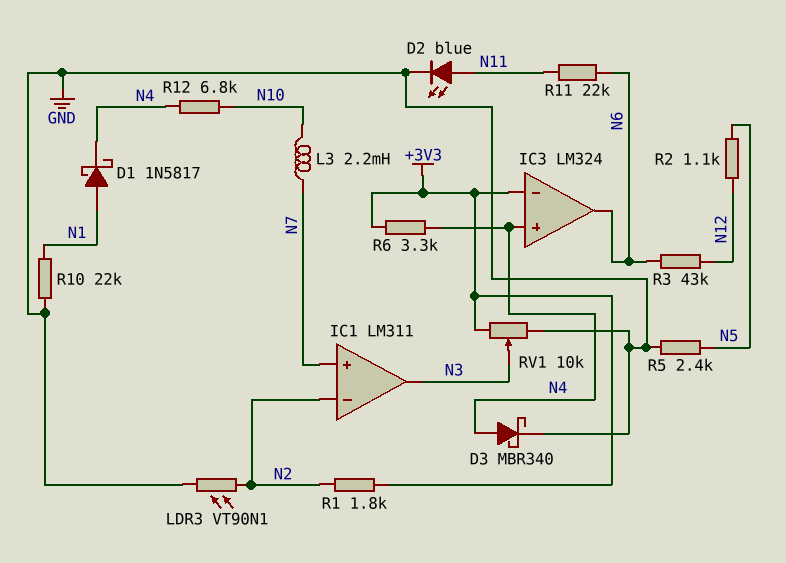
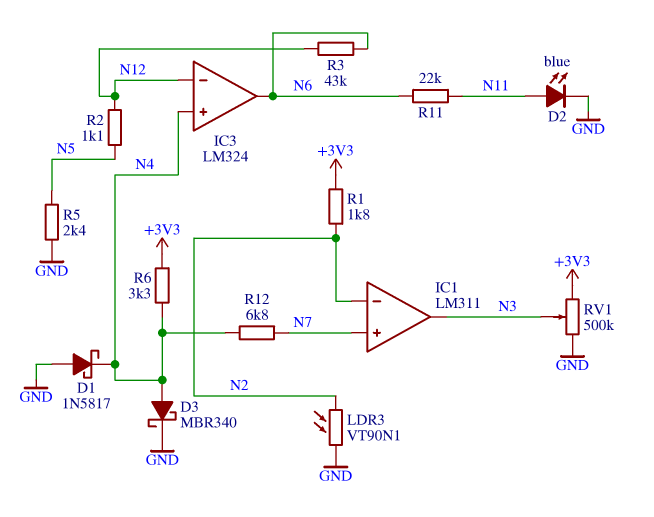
D1: schottky 1N5817 (A N1, K N4) -> schottky 1N5817 (A GND, K N4)
IC3 pin in-: +3V3 -> N12
L3: 2.2mH (N7, N10) -> none
R10: 22k (GND, N1) -> none
R12: 6.8k (N4, N10) -> 6.8k (N4, N7)
RV1: 10k (+3V3, GND, wiper N3) -> 500k (+3V3, GND, wiper N3)

